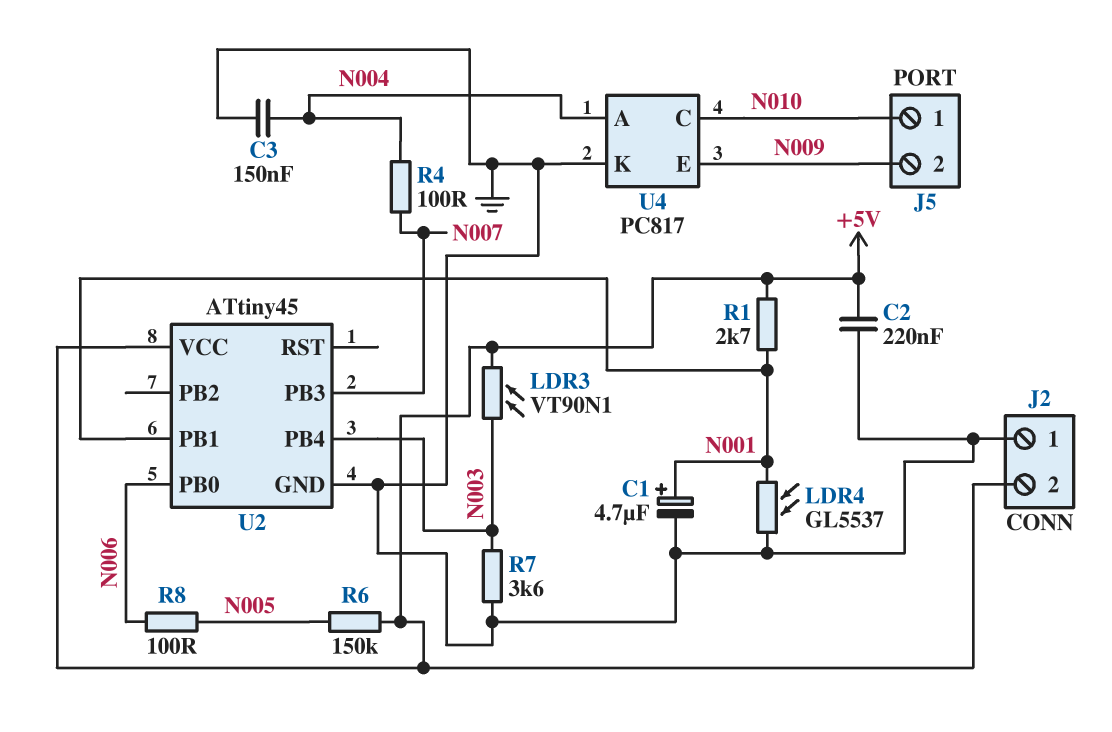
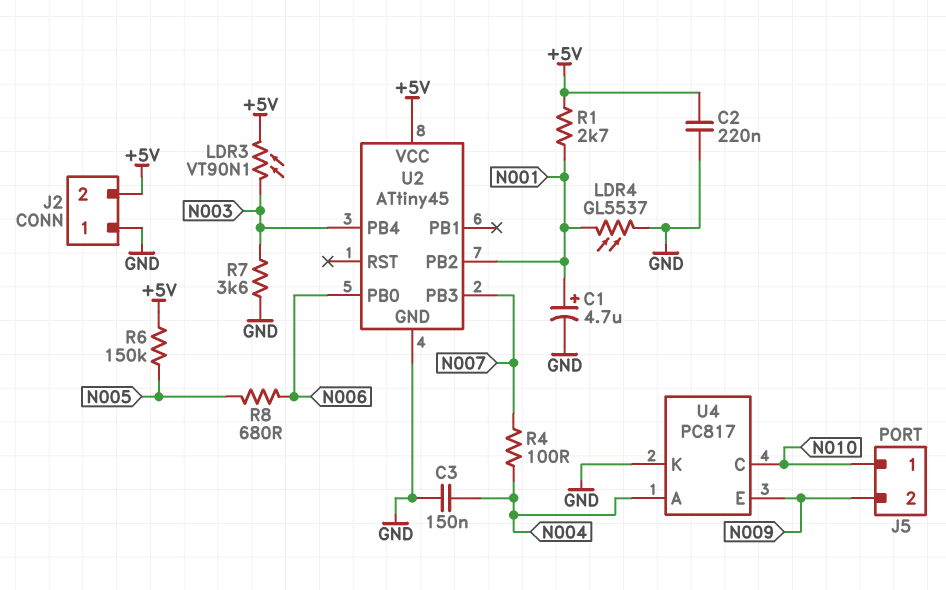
R8: 100 (N005, N006) -> 680 (N005, N006)
U2 pin PB1: N001 -> none
U2 pin PB2: none -> N001

